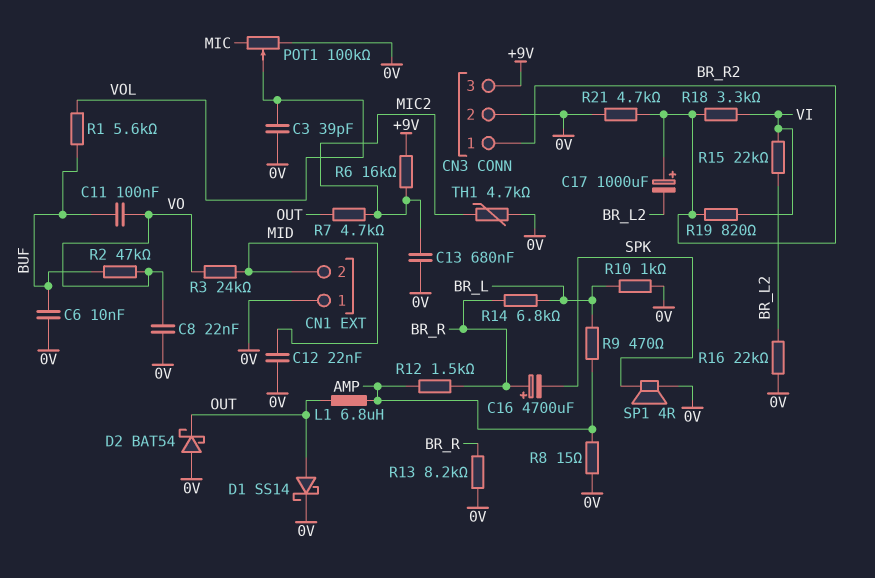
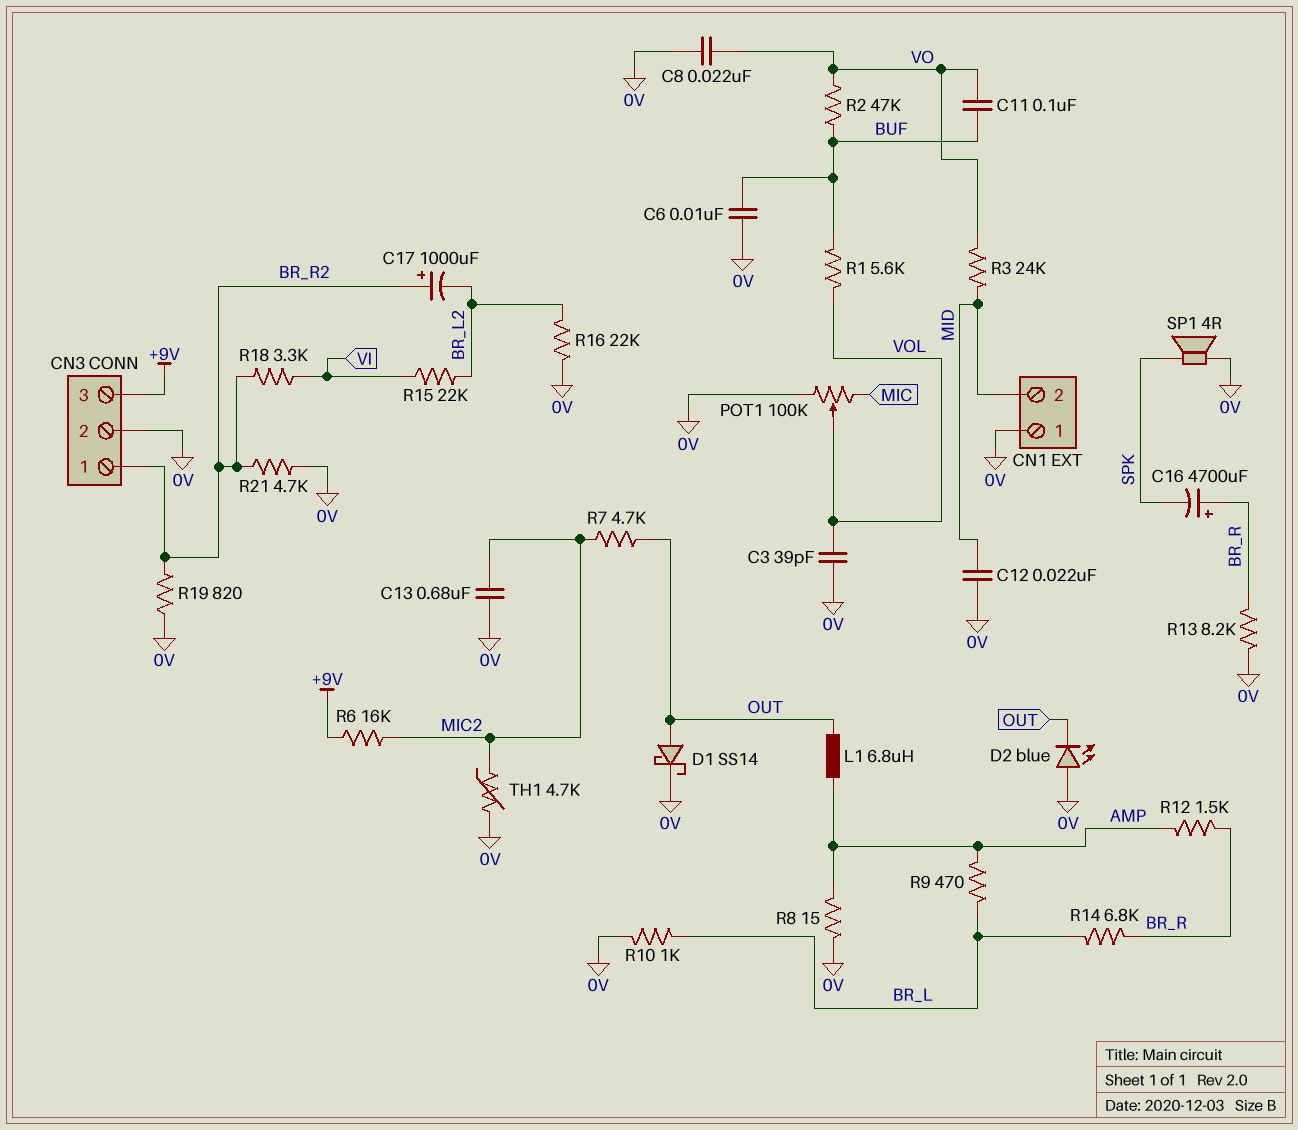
D2: schottky BAT54 (A 0V, K OUT) -> LED blue (A 0V, K OUT)
R19: 820 (BR_R2, VI) -> 820 (0V, BR_R2)

